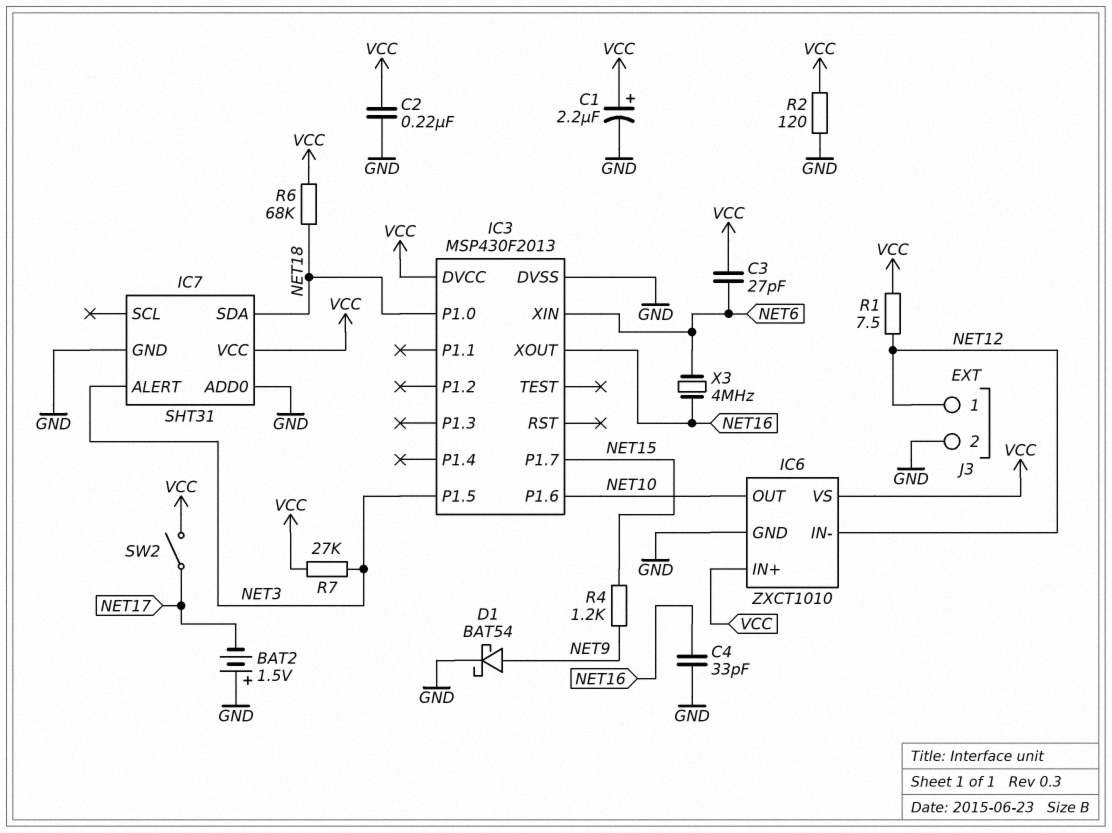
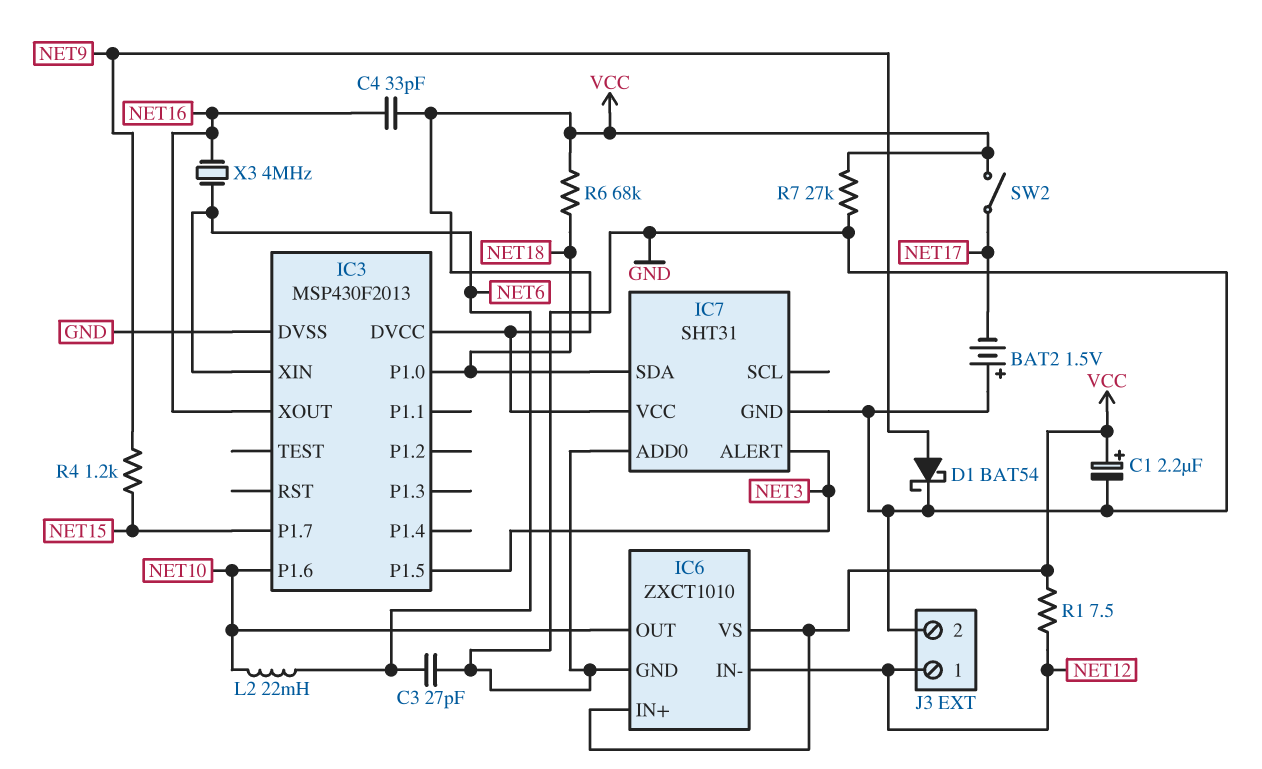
C2: 220nF (GND, VCC) -> none
C3: 27pF (NET6, VCC) -> 27pF (GND, NET6)
C4: 33pF (GND, NET16) -> 33pF (NET16, VCC)
L2: none -> 22mH (NET6, NET10)
R2: 120 (GND, VCC) -> none
R7: 27k (NET3, VCC) -> 27k (GND, VCC)

